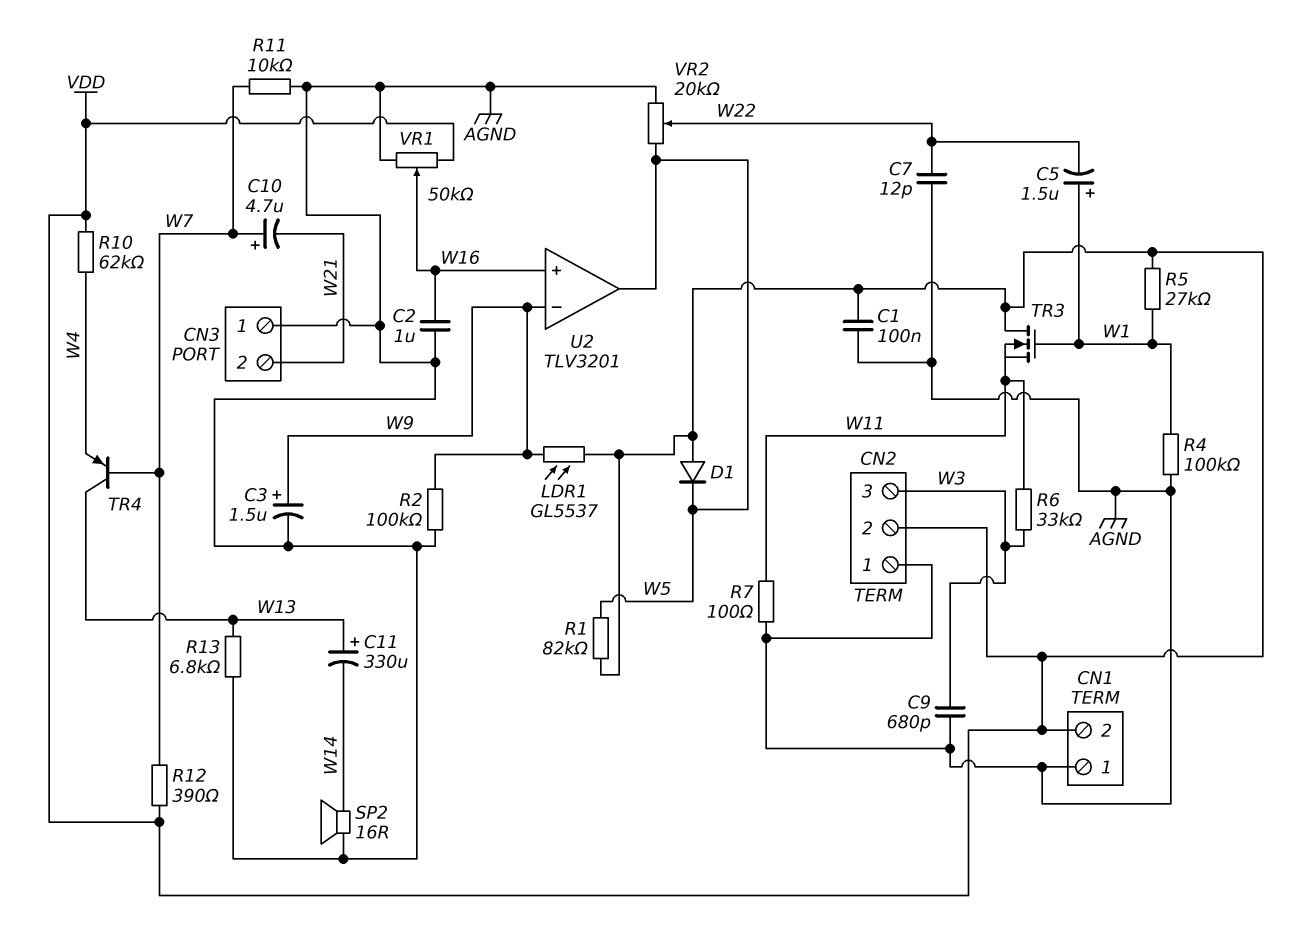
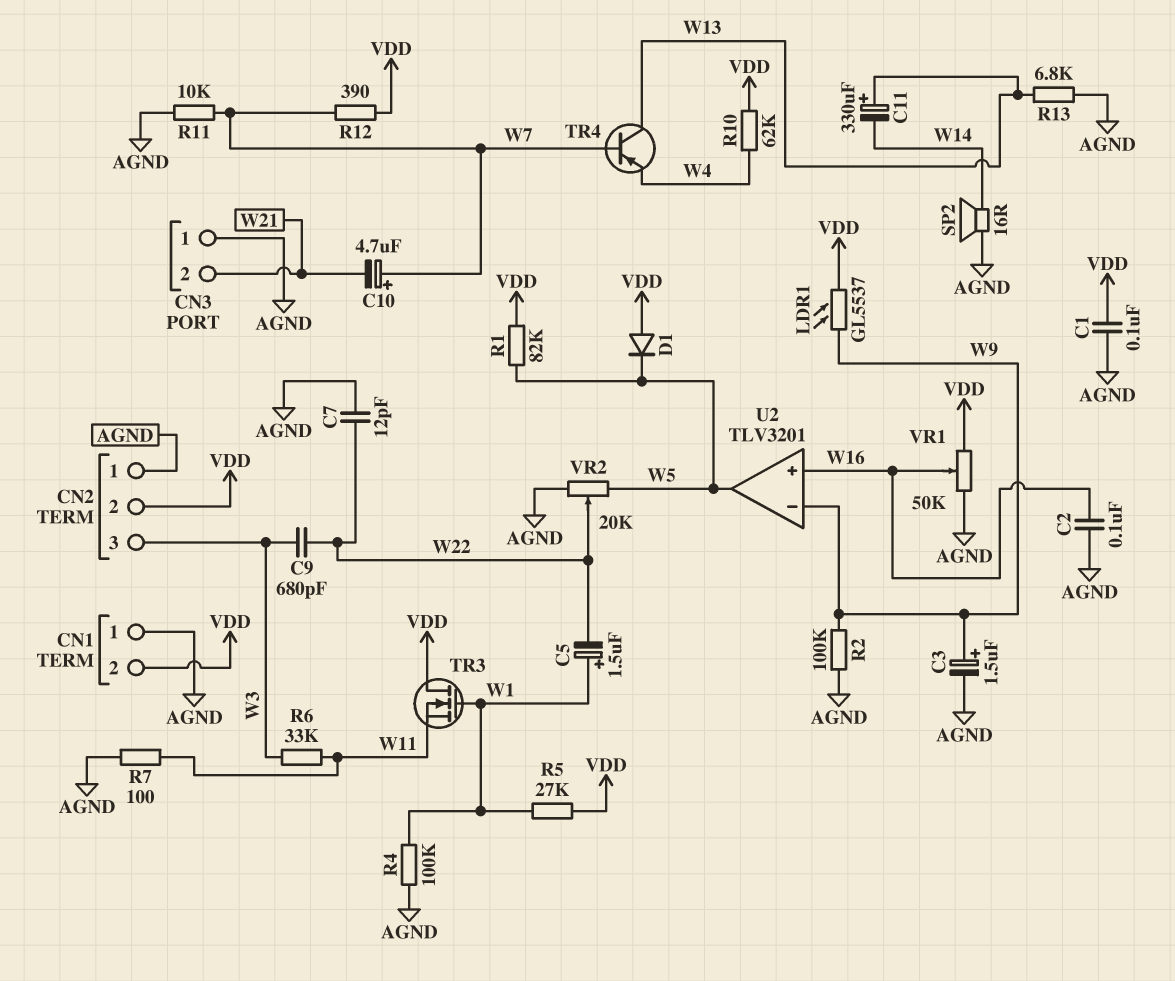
C2: 1uF (AGND, W16) -> 100nF (AGND, W16)
C9: 680pF (AGND, W3) -> 680pF (W3, W22)

